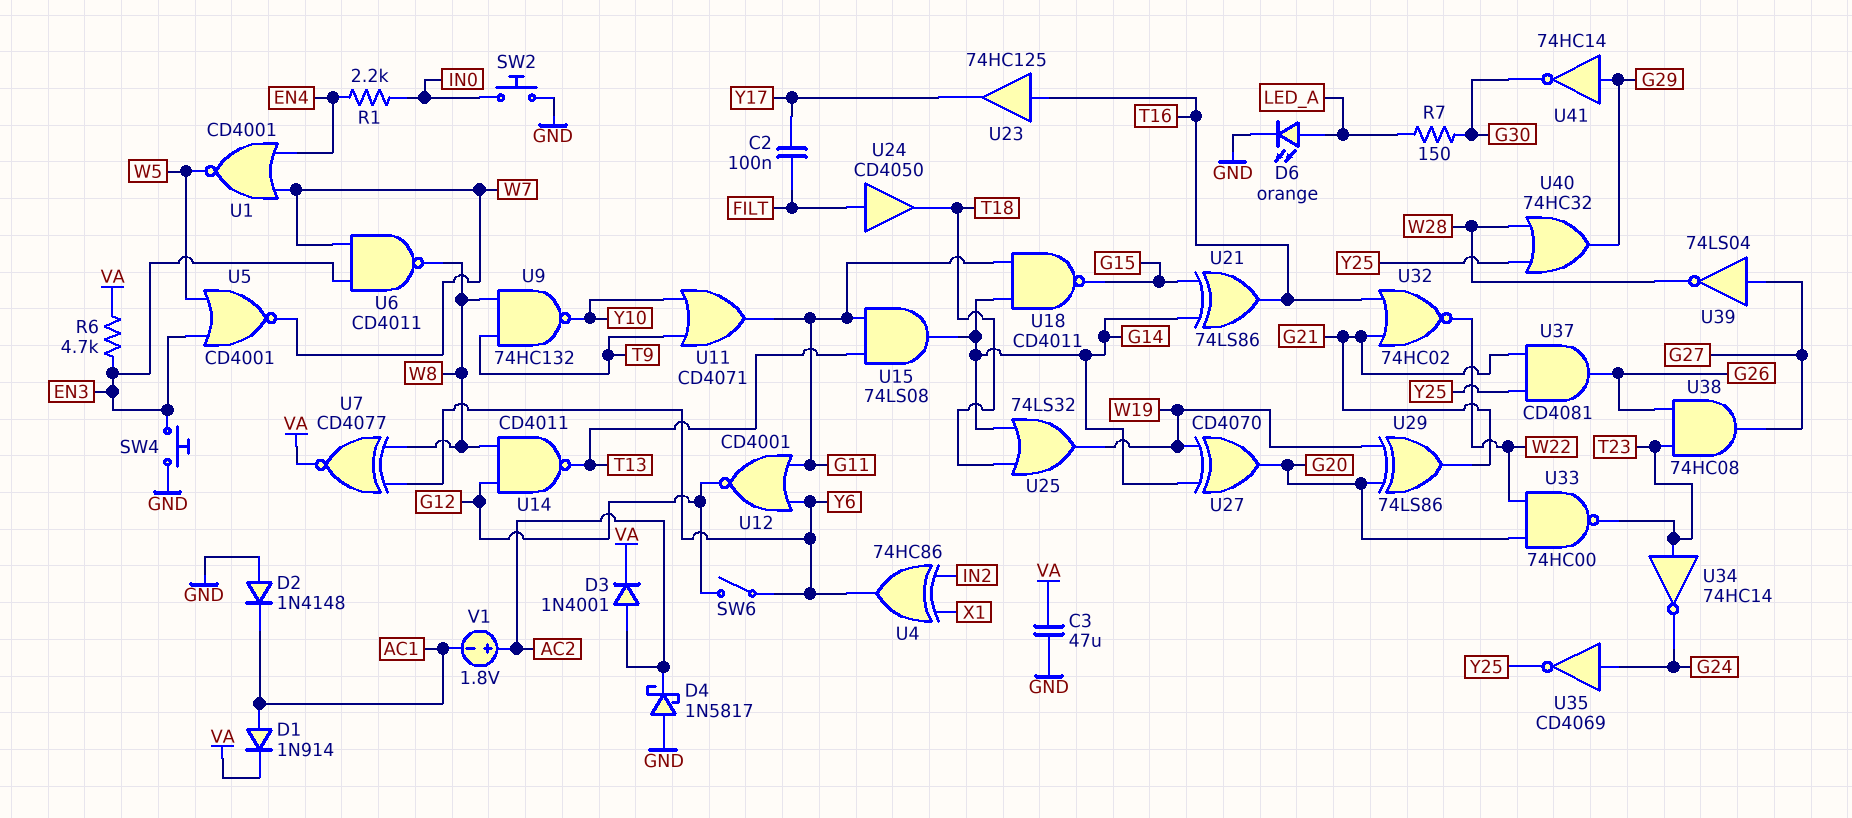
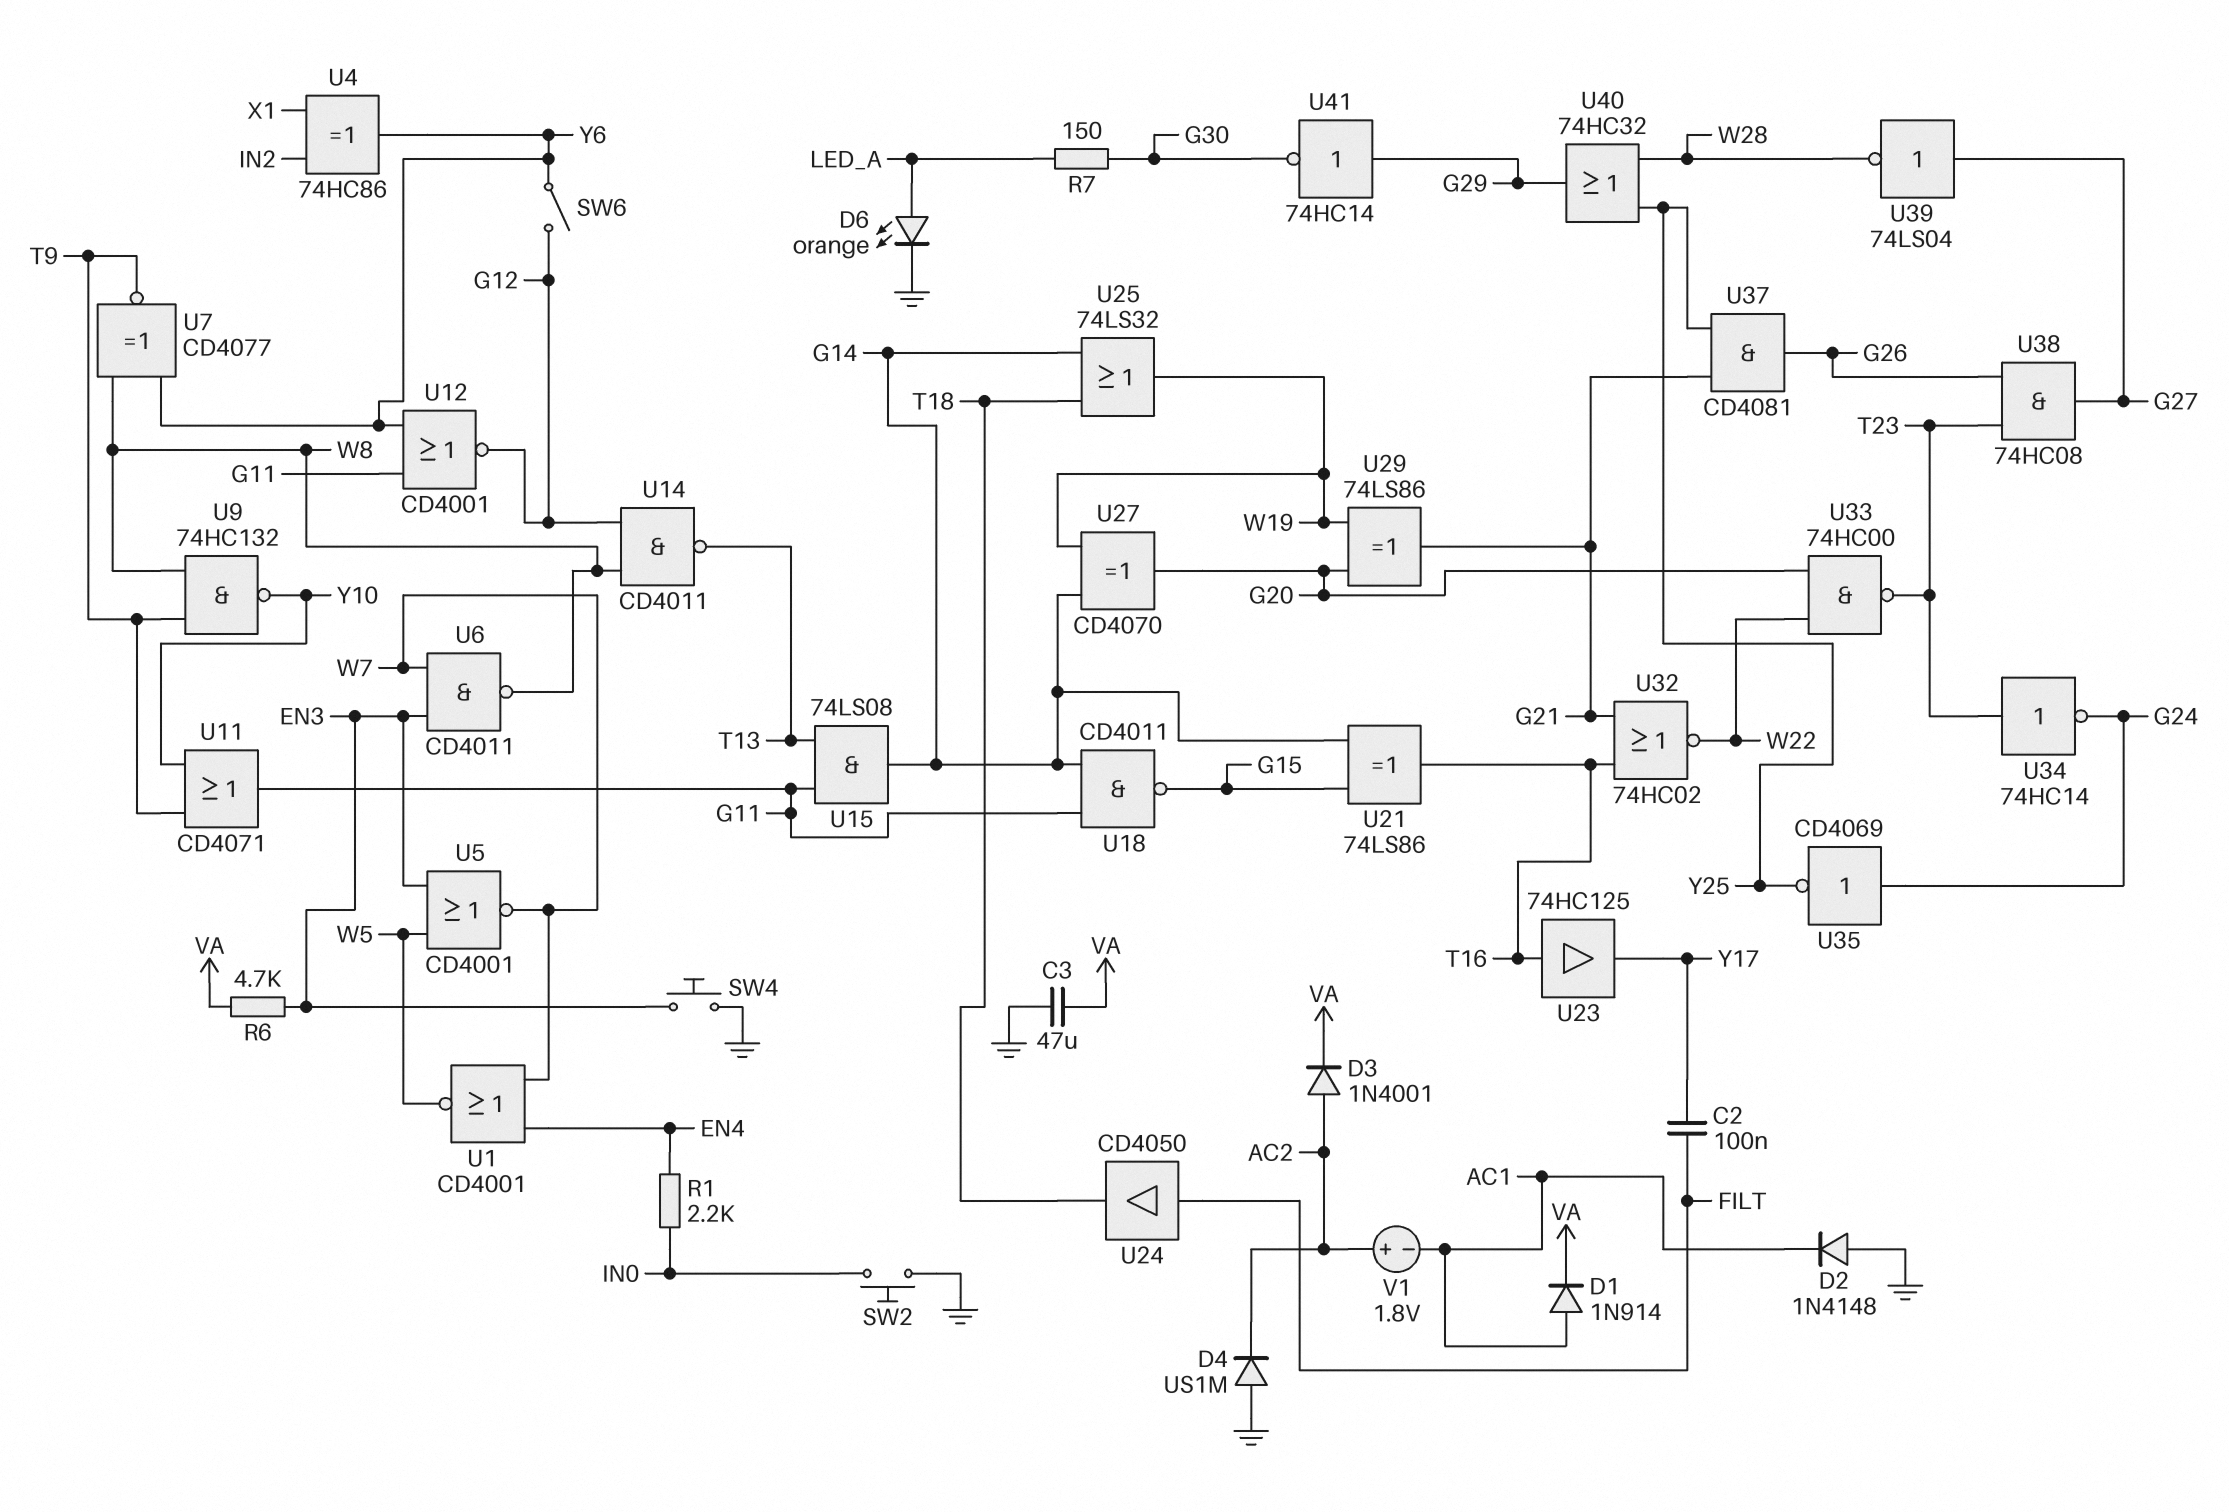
D4: schottky 1N5817 (A GND, K AC2) -> diode US1M (A GND, K AC2)
U7: XNOR CD4077 (in W8, in Y6, out VA) -> XNOR CD4077 (in W8, in Y6, out T9)

